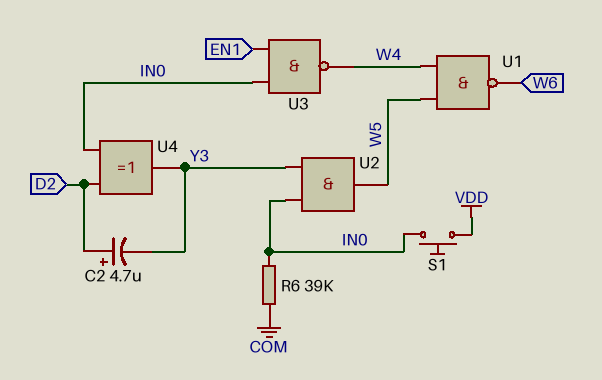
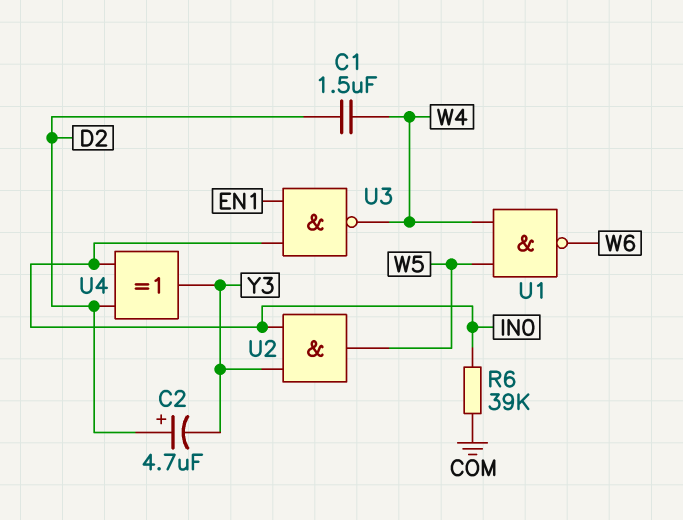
C1: none -> 1.5uF (D2, W4)
S1: button (IN0, VDD) -> none

